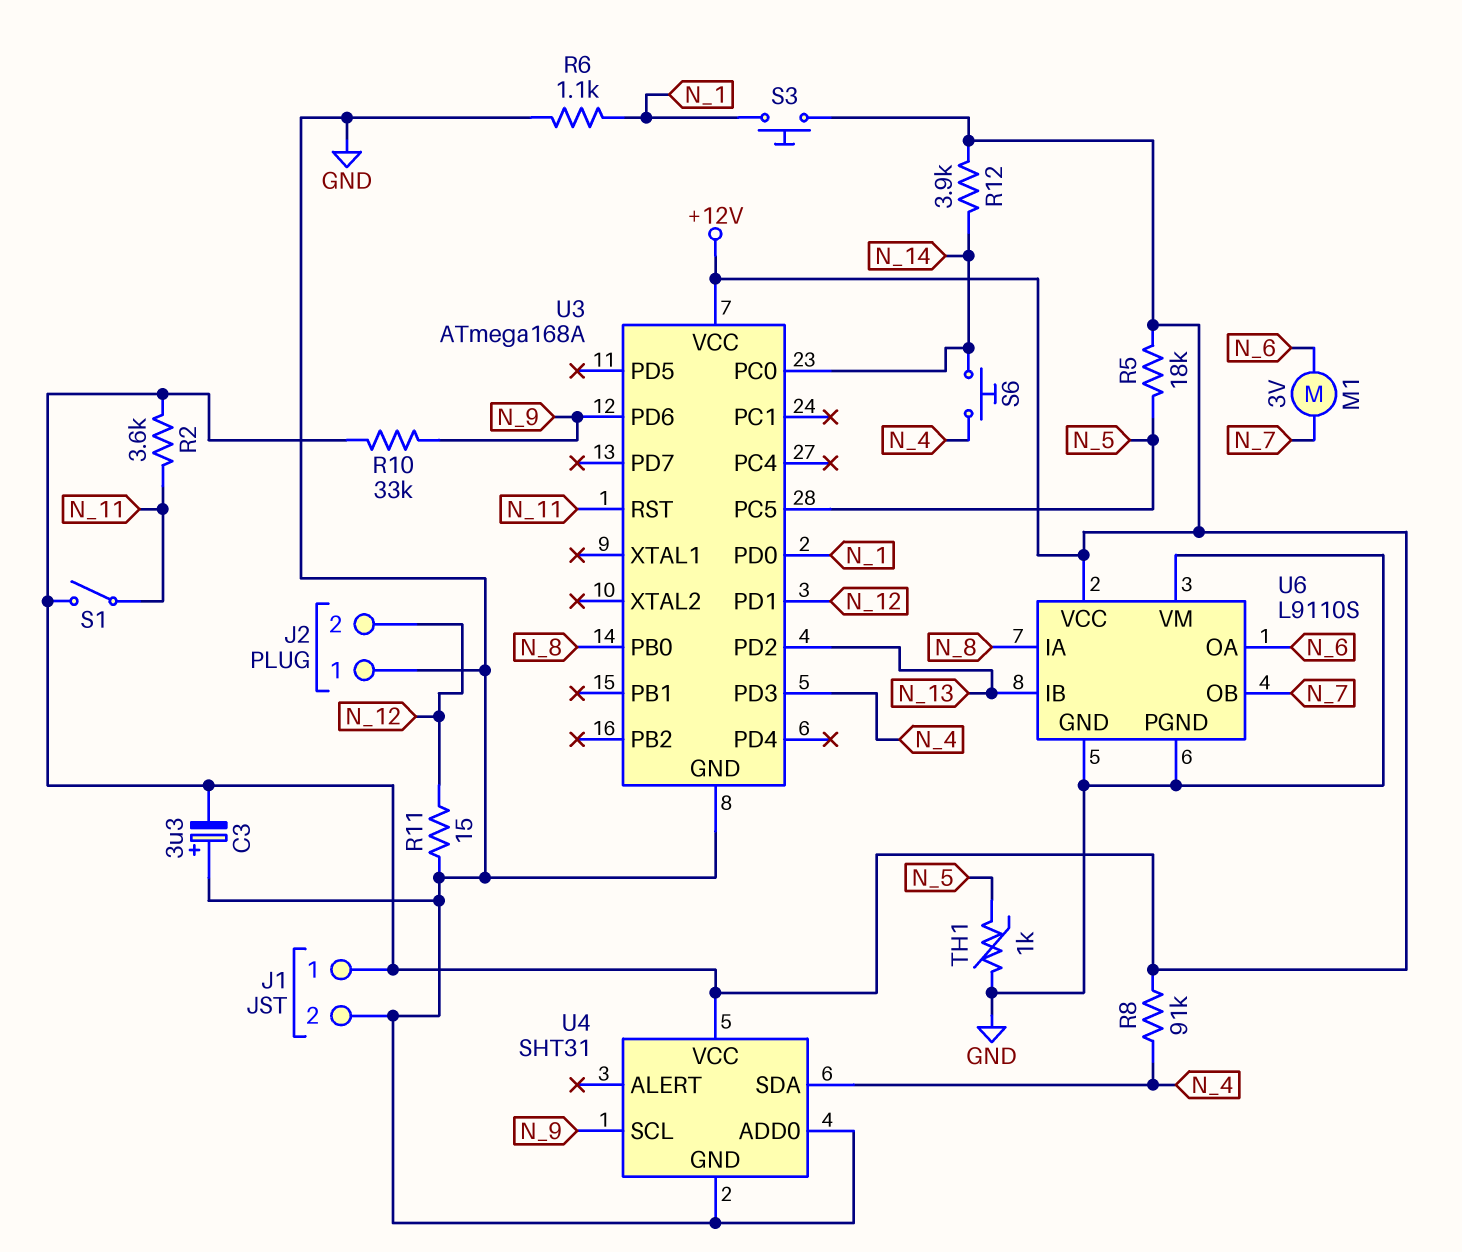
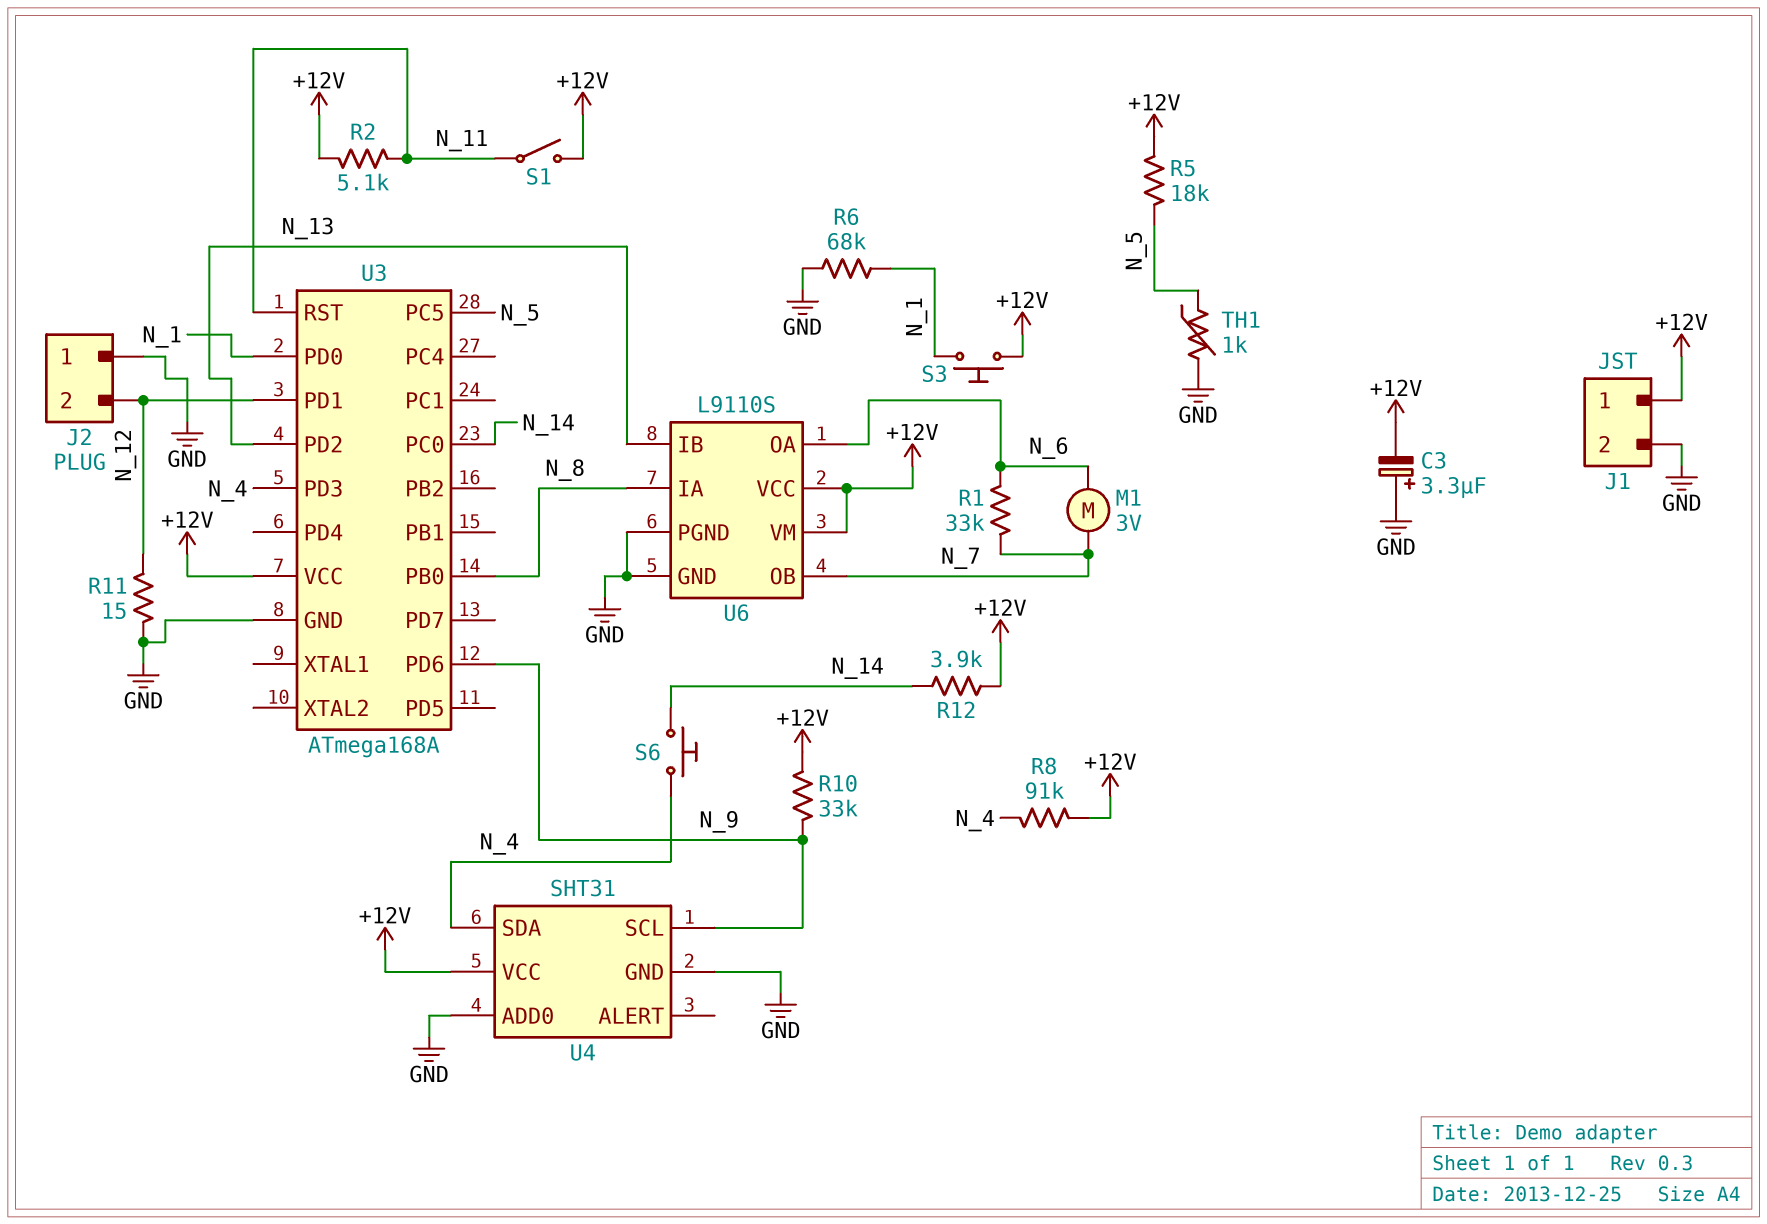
R1: none -> 33k (N_6, N_7)
R2: 3.6k (+12V, N_11) -> 5.1k (+12V, N_11)
R6: 1.1k (GND, N_1) -> 68k (GND, N_1)
U6 pin VM: GND -> +12V

